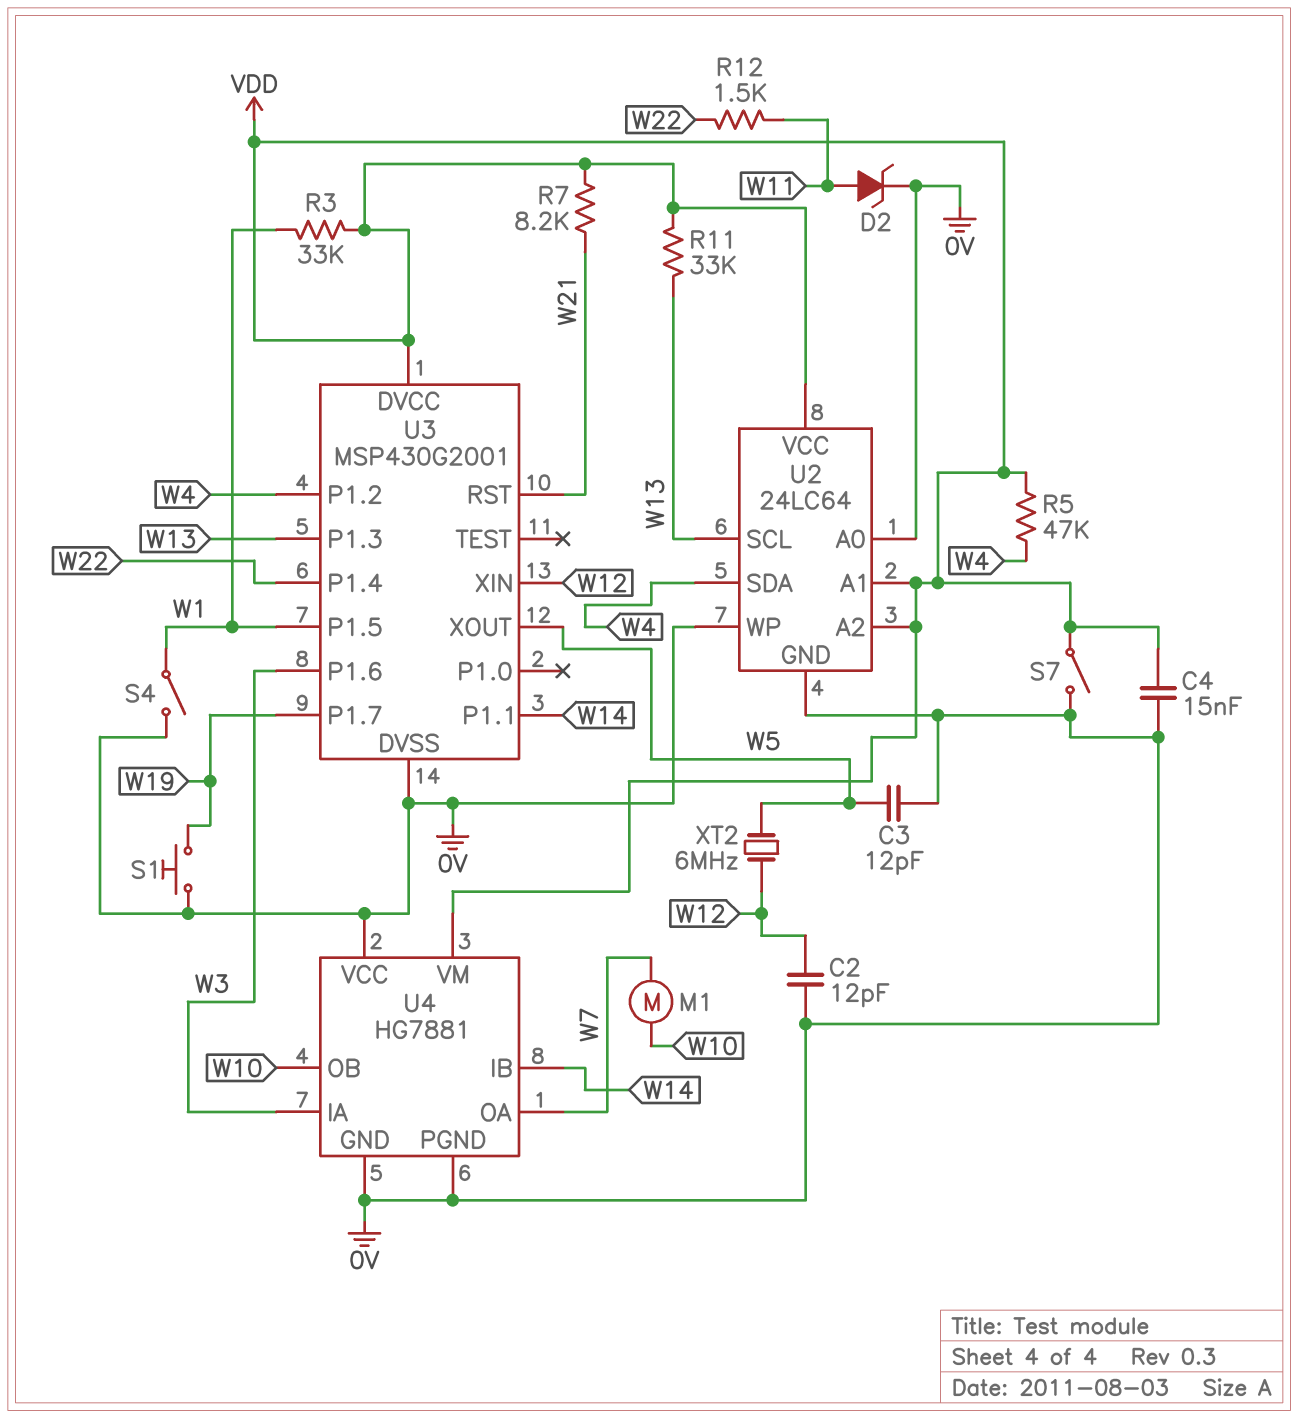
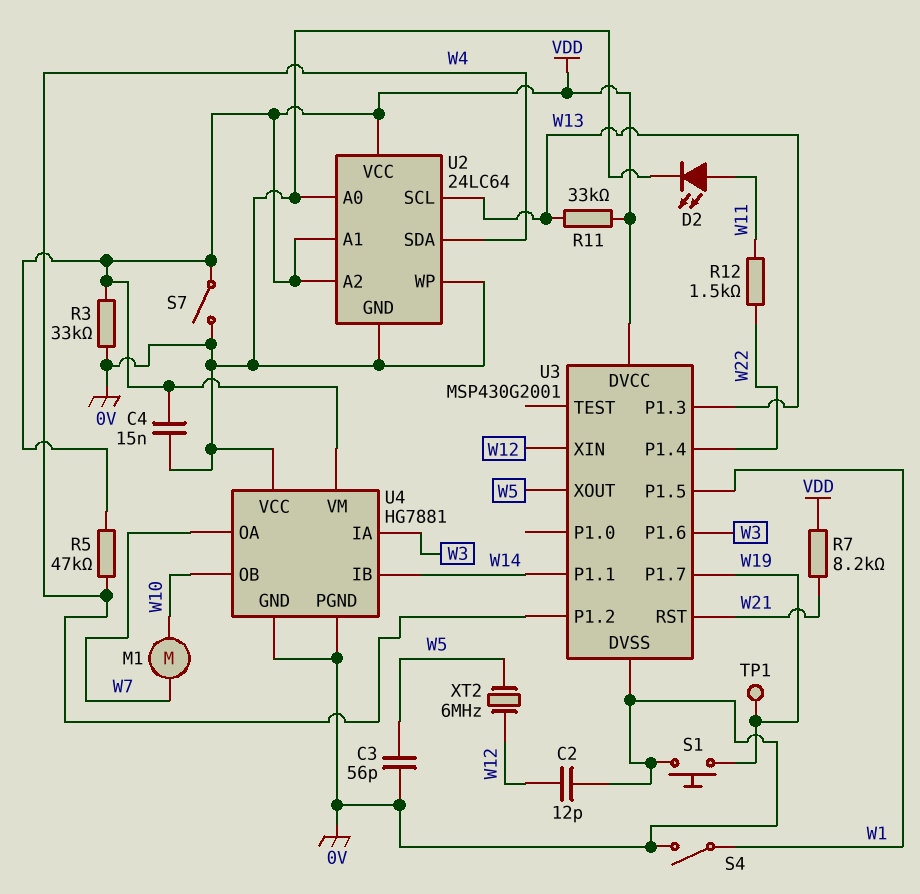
C3: 12pF (0V, W5) -> 56pF (0V, W5)
D2: zener (A W11, K 0V) -> LED (A W11, K 0V)
R3: 33k (VDD, W1) -> 33k (0V, VDD)
TP1: none -> test point (W19)

